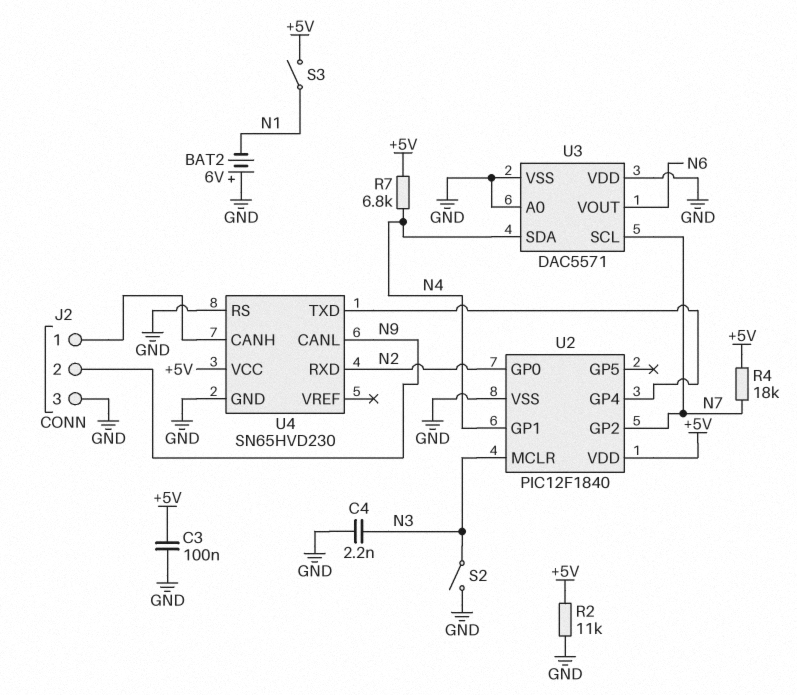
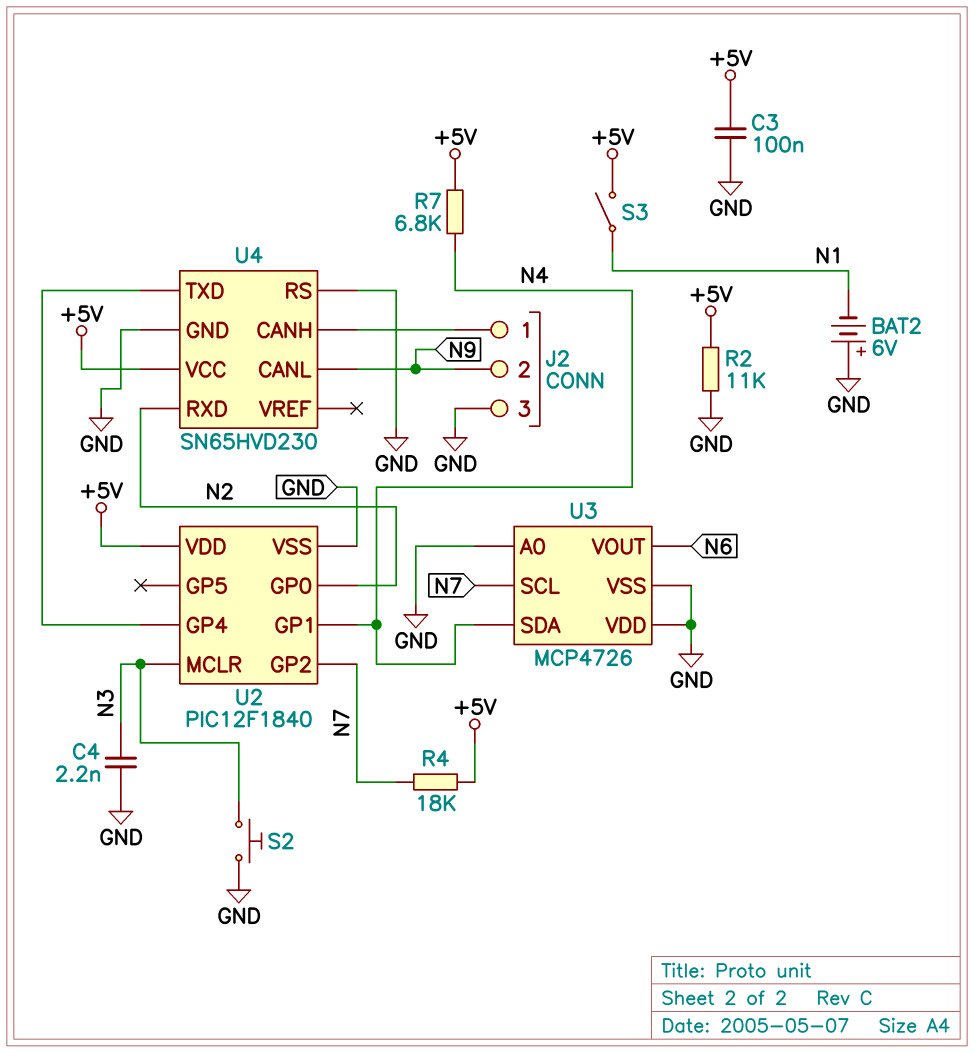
S2: switch (GND, N3) -> button (GND, N3)
U3: DAC5571 -> MCP4726

